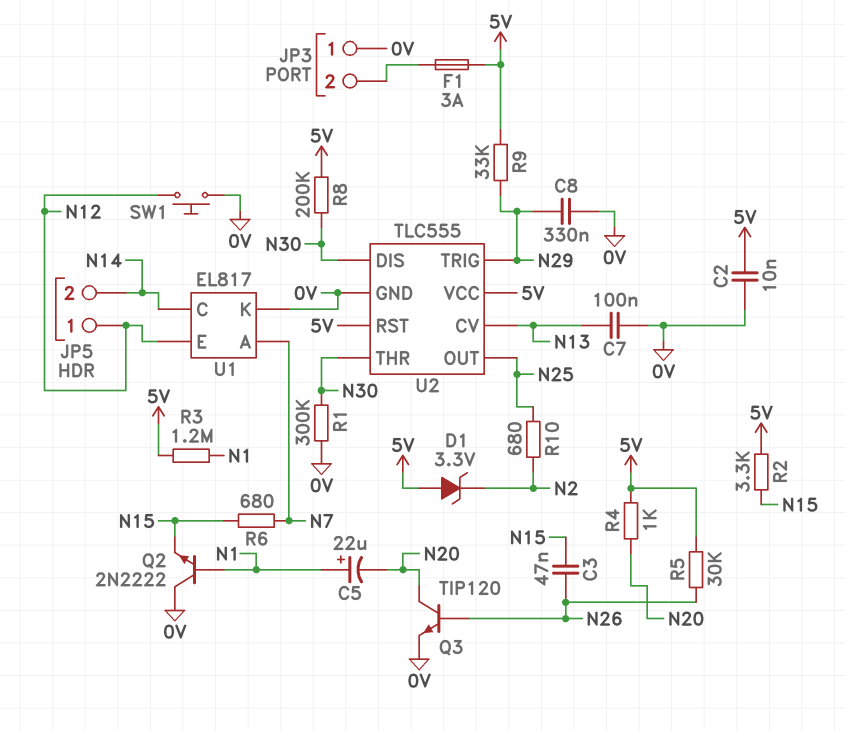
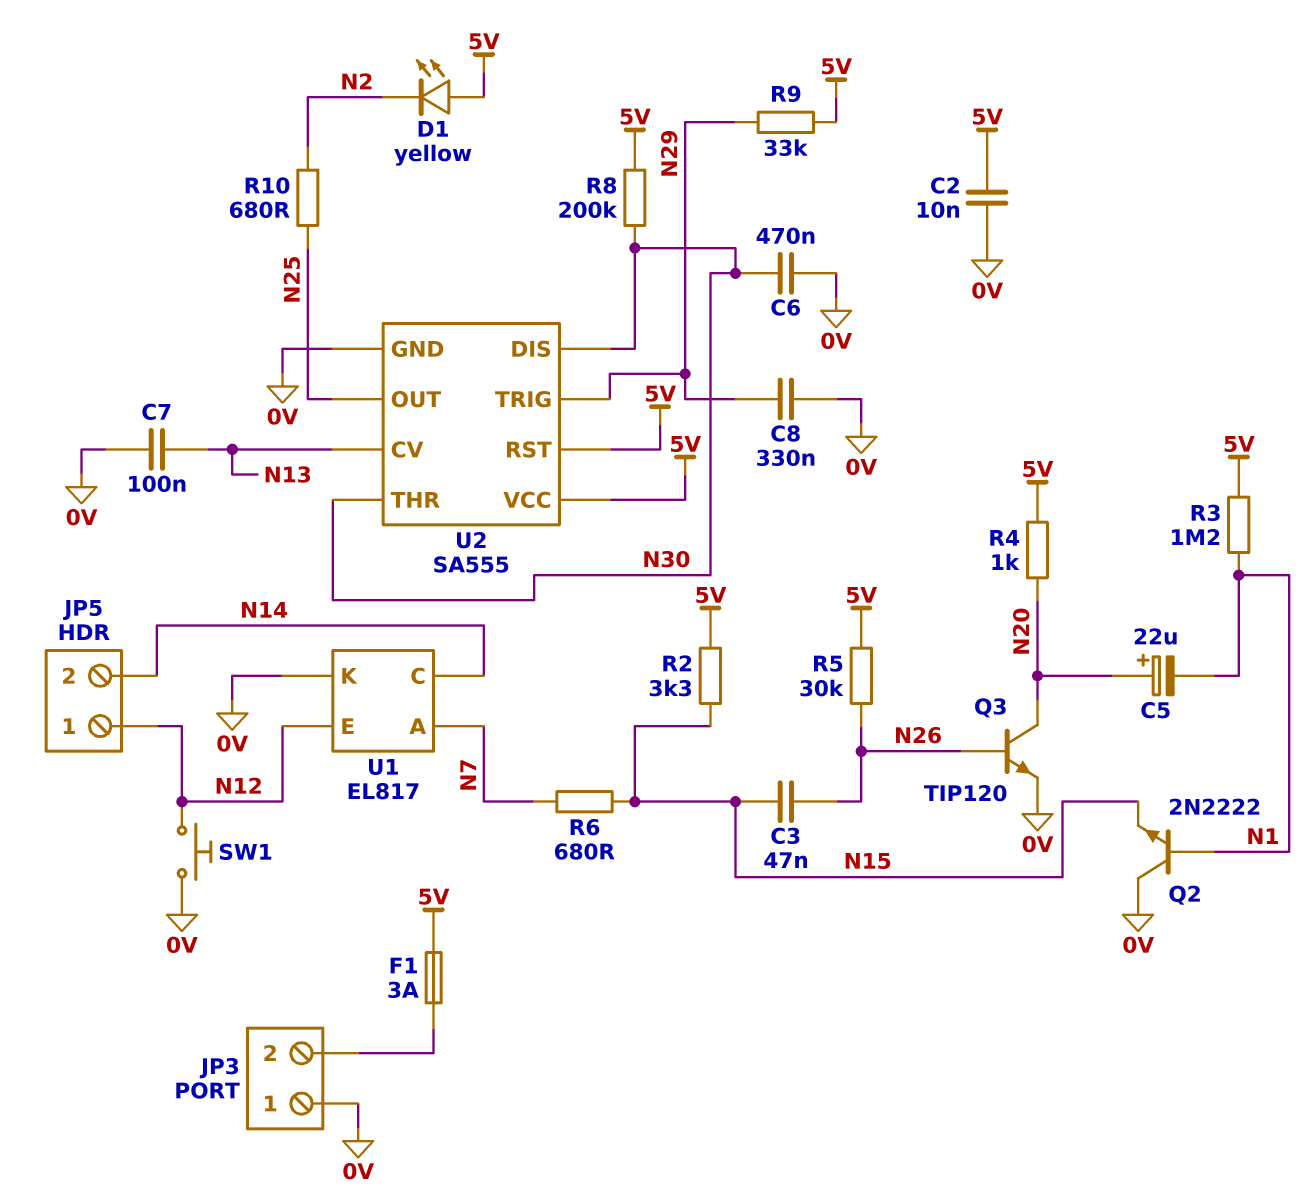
C5: 22uF (plus N1, minus N20) -> 22uF (plus N20, minus N1)
C6: none -> 470nF (0V, N30)
D1: zener 3.3V (A 5V, K N2) -> LED yellow (A 5V, K N2)
R1: 300k (0V, N30) -> none
U2: TLC555 -> SA555

